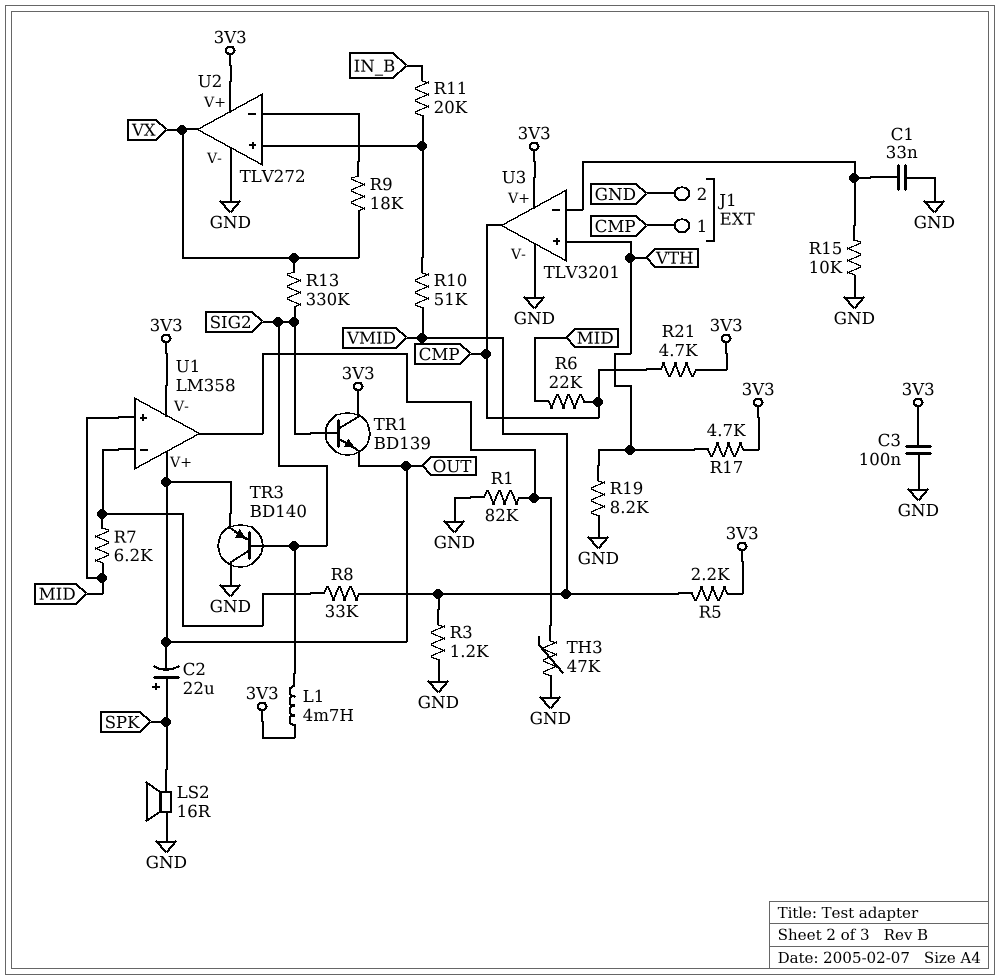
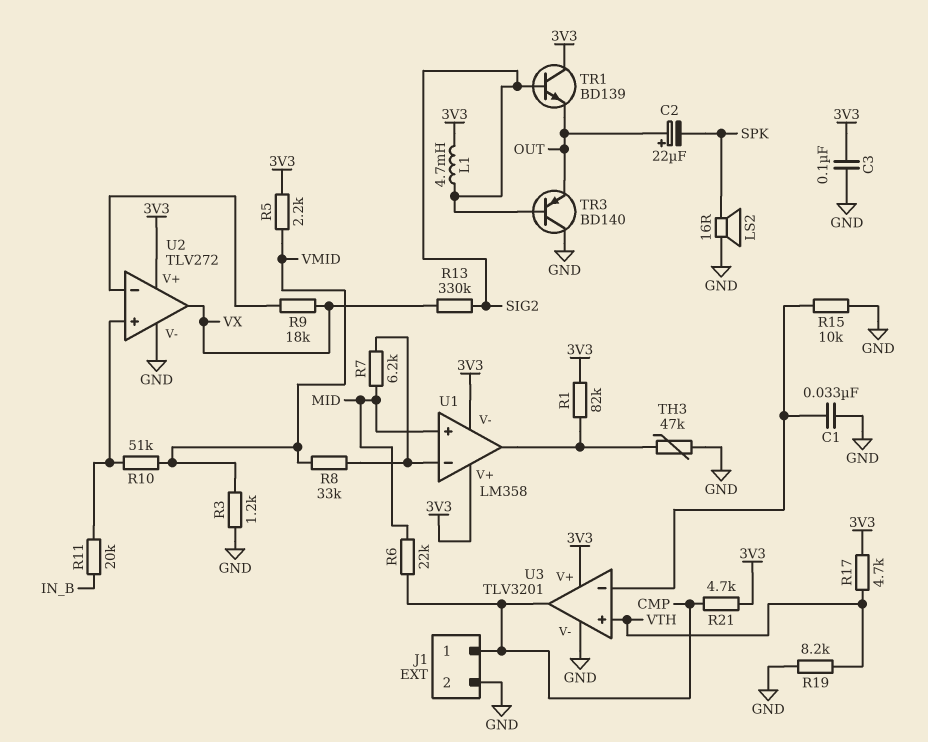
C2: 22uF (plus SPK, minus OUT) -> 22uF (plus OUT, minus SPK)
R1: 82k (GND, U1/out) -> 82k (3V3, U1/out)
U1 pin V+: OUT -> 3V3

